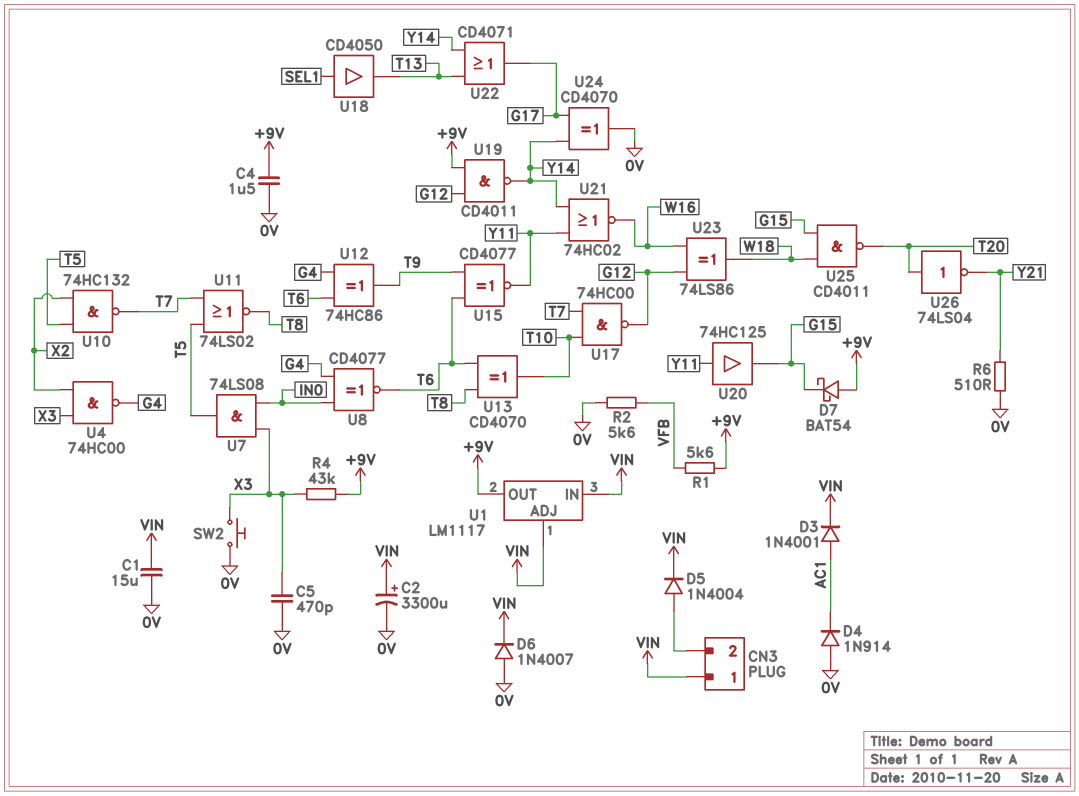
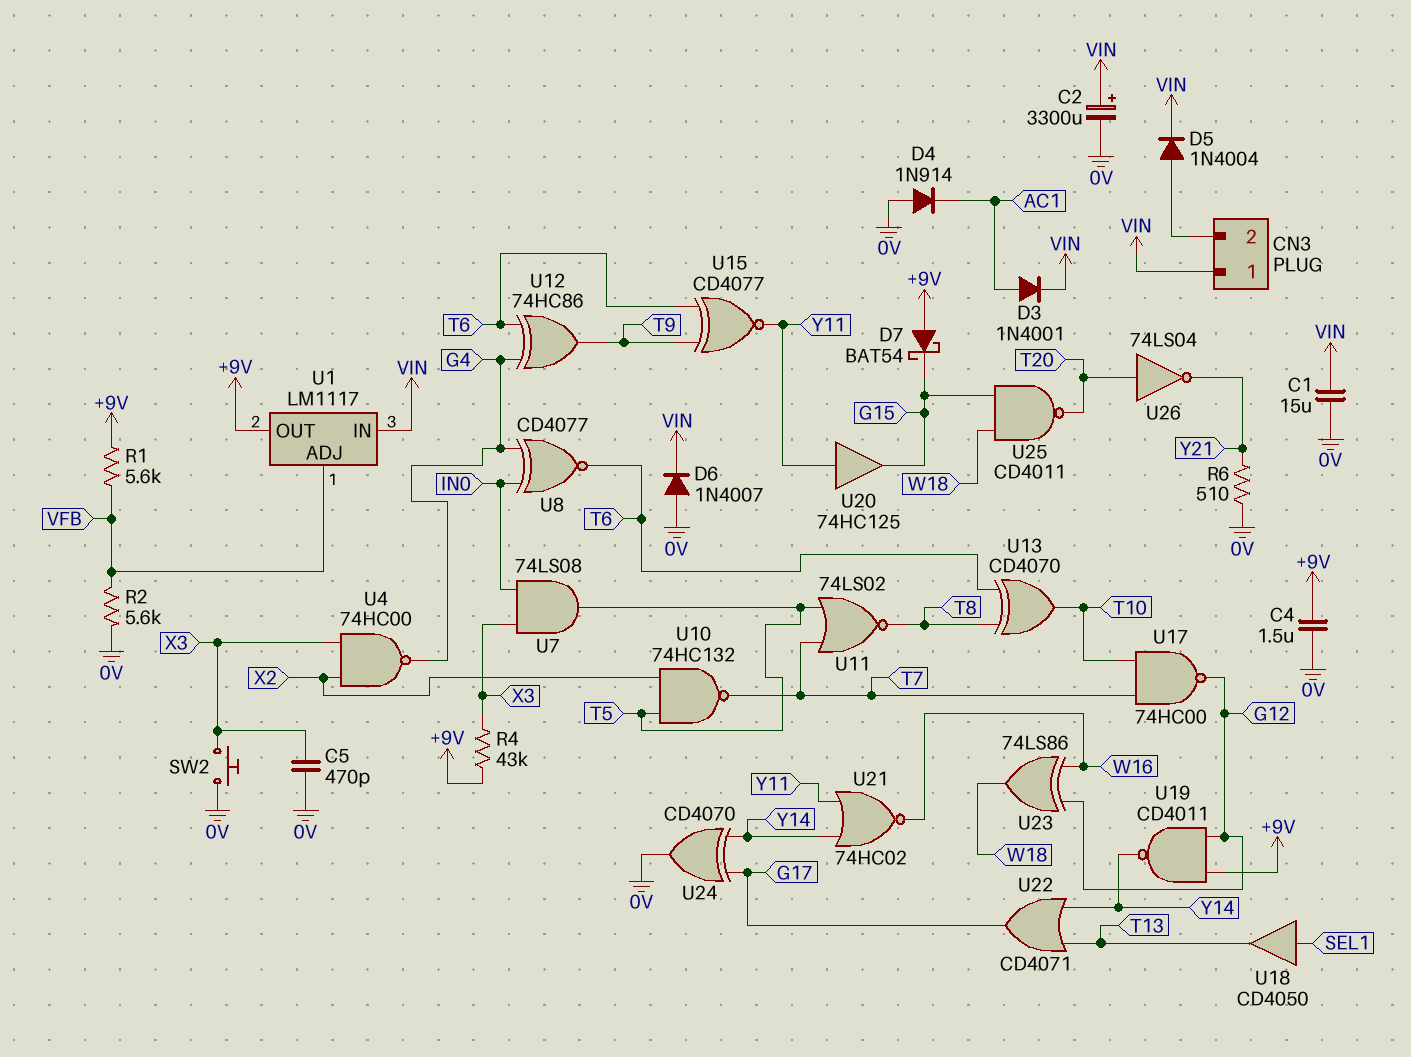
U1 pin ADJ: VIN -> VFB

